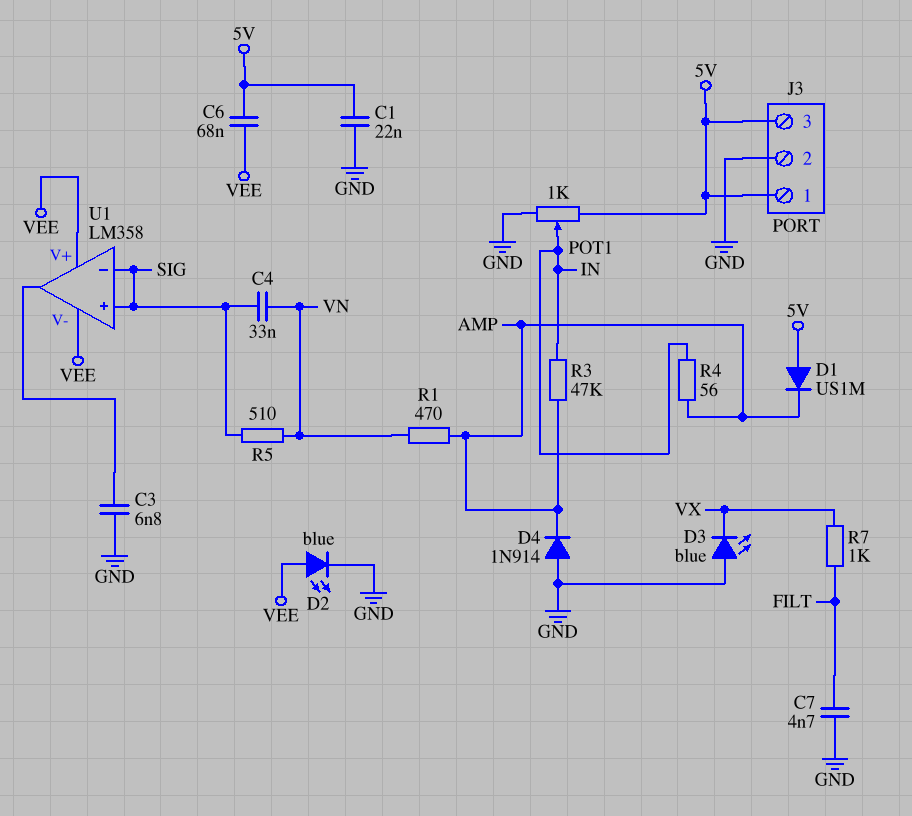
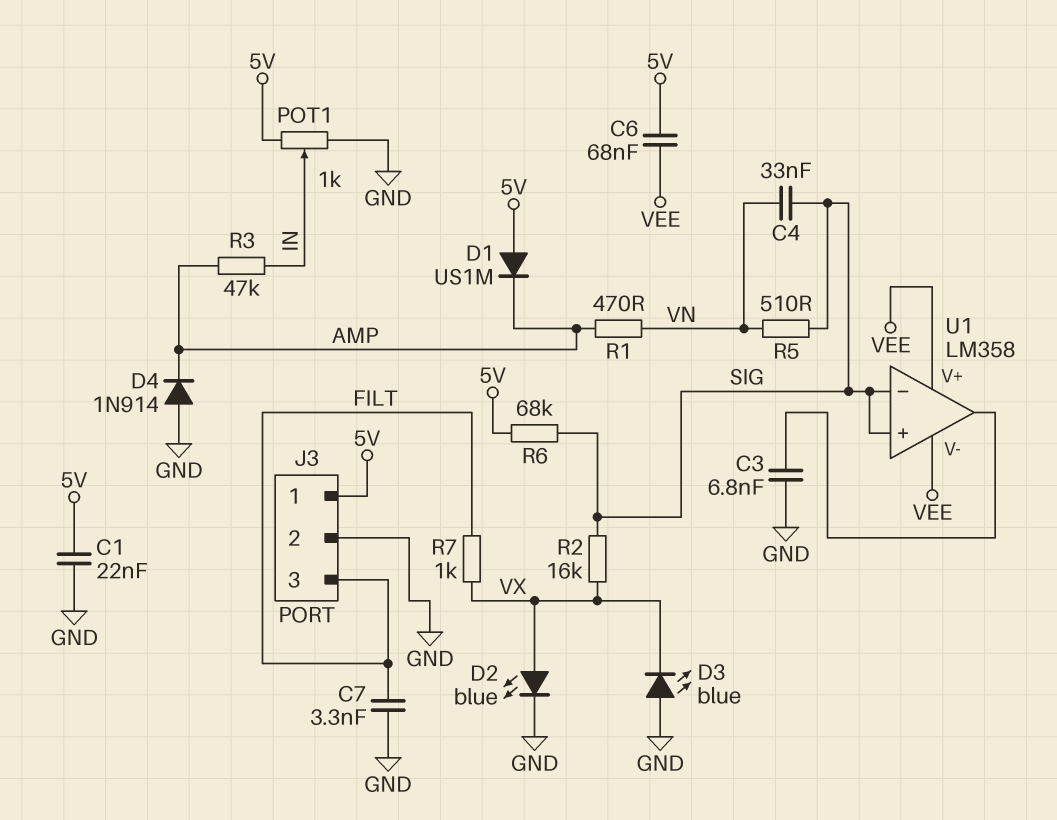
C7: 4.7nF (FILT, GND) -> 3.3nF (FILT, GND)
D2: LED blue (A VEE, K GND) -> LED blue (A VX, K GND)
J3 pin 3: 5V -> FILT
R2: none -> 16k (SIG, VX)
R4: 56 (AMP, IN) -> none
R6: none -> 68k (5V, SIG)

